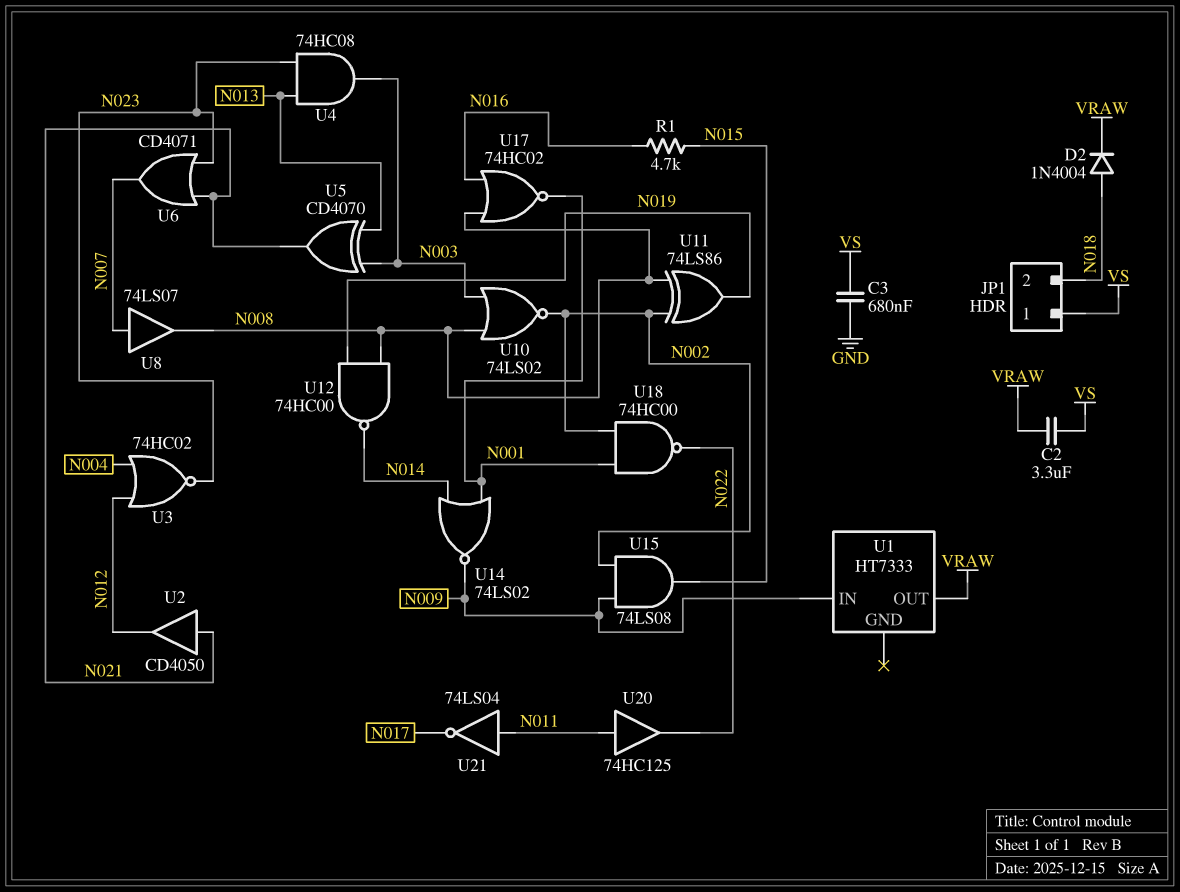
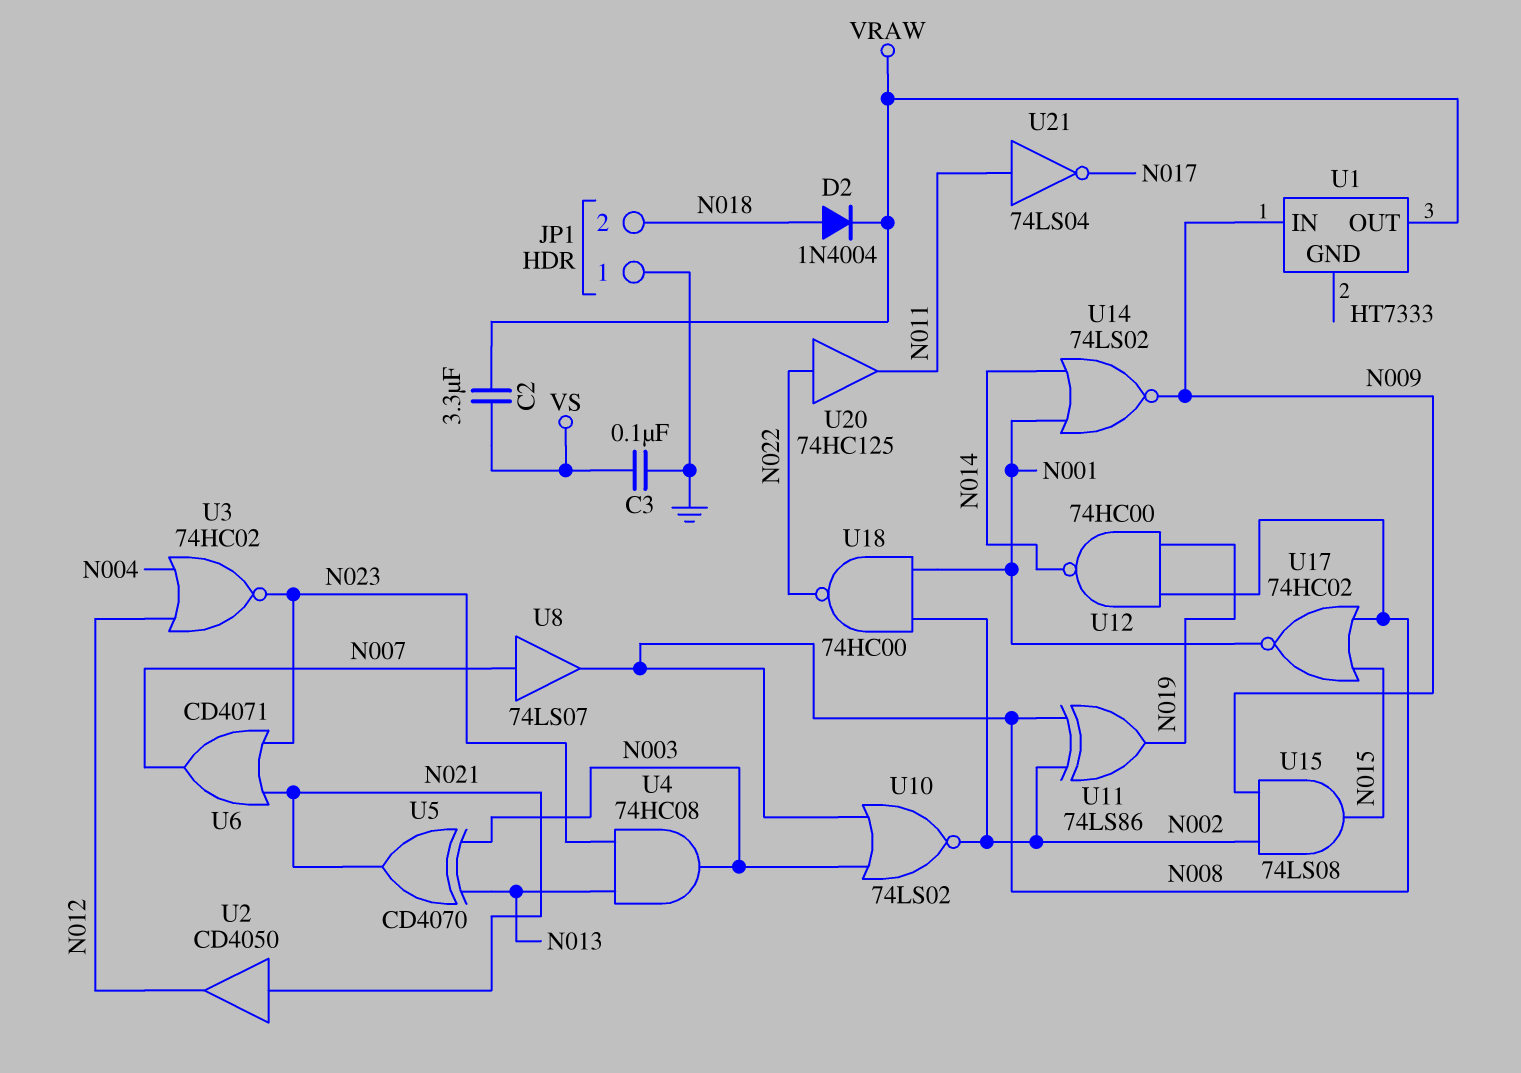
C3: 680nF (GND, VS) -> 100nF (GND, VS)
JP1 pin 1: VS -> GND
R1: 4.7k (N015, N016) -> none
U17: NOR 74HC02 (in N008, in N016, out N001) -> NOR 74HC02 (in N008, in N015, out N001)
U20: buffer 74HC125 (in N011, out N022) -> buffer 74HC125 (in N022, out N011)

